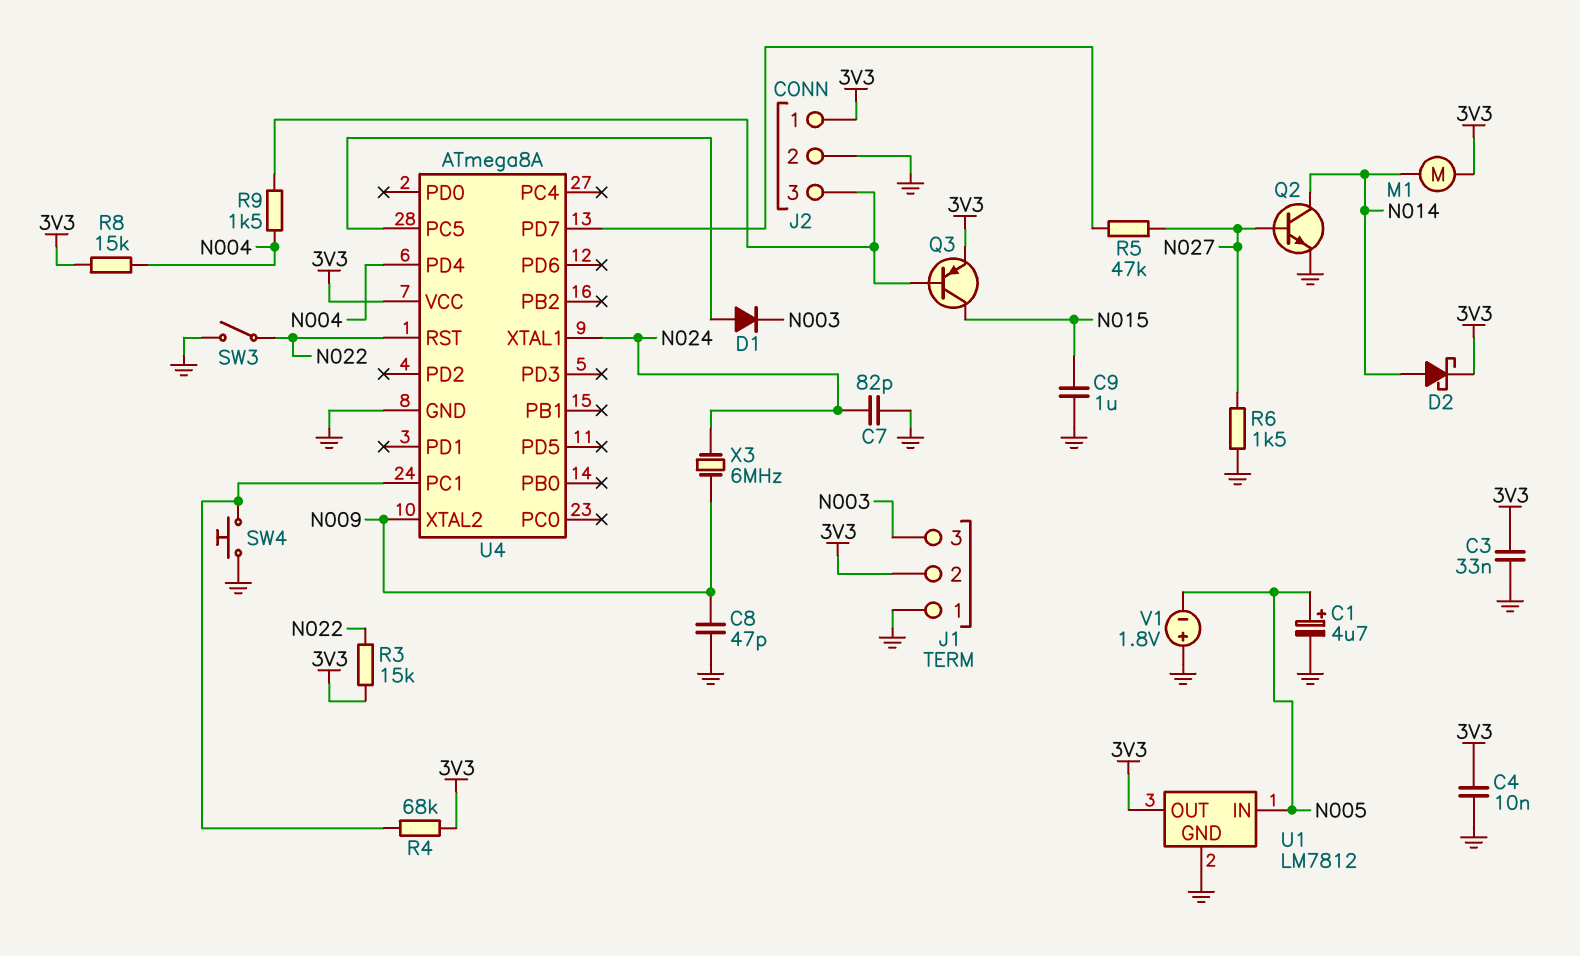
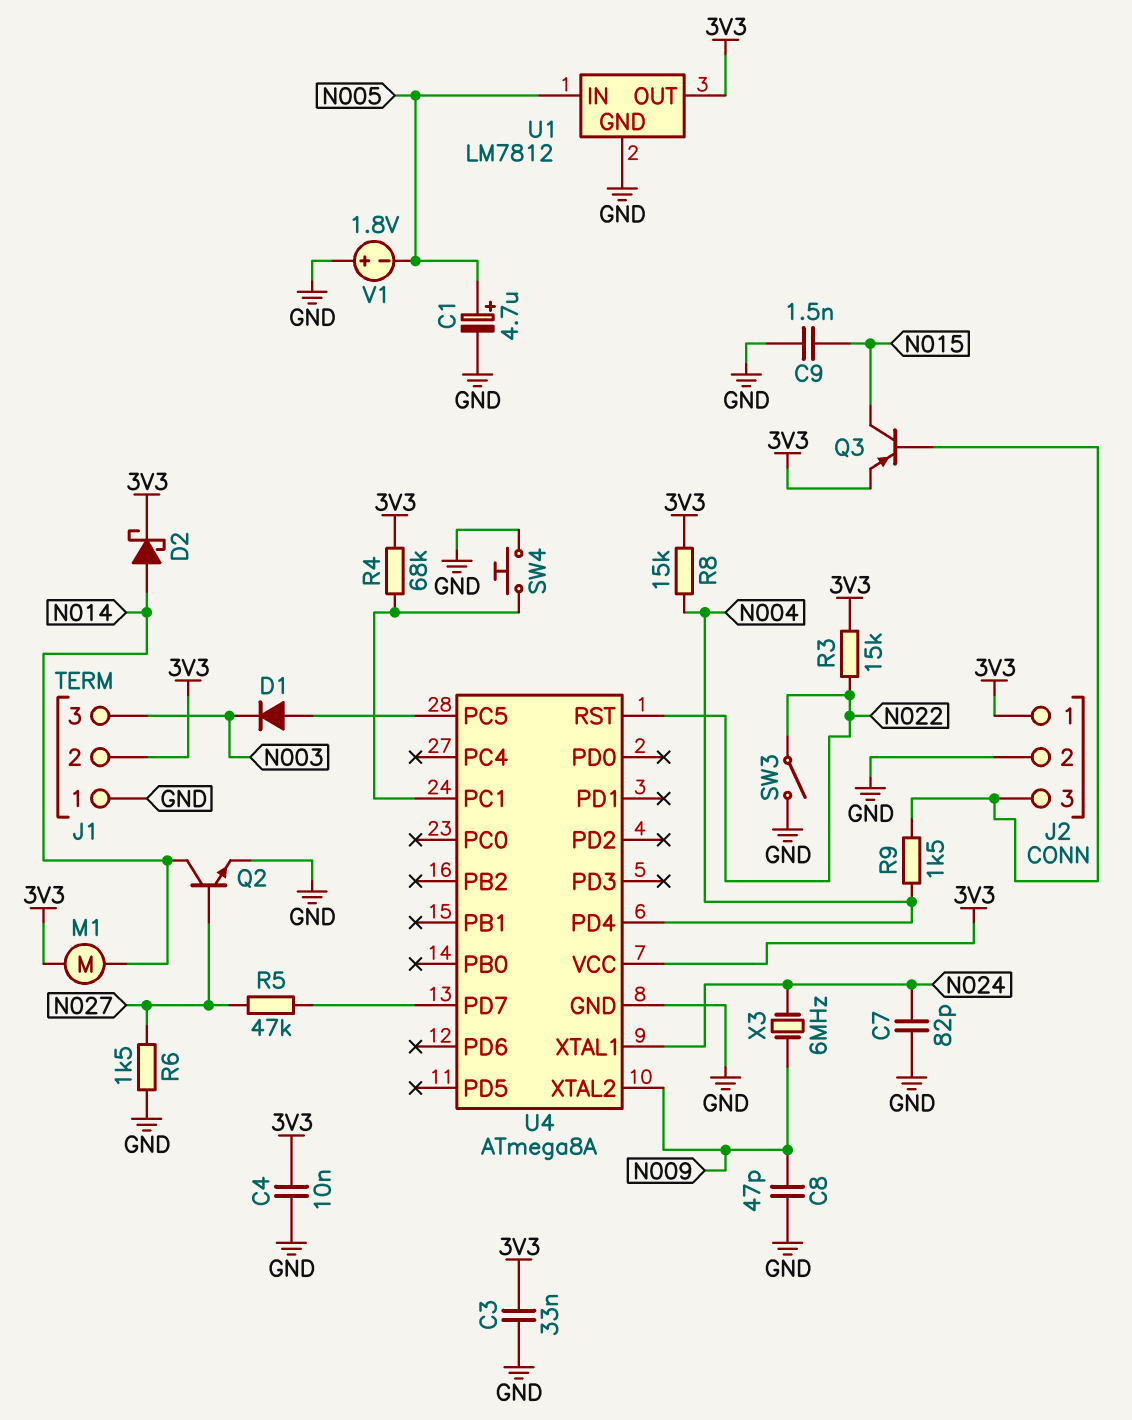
C9: 1uF (GND, N015) -> 1.5nF (GND, N015)

